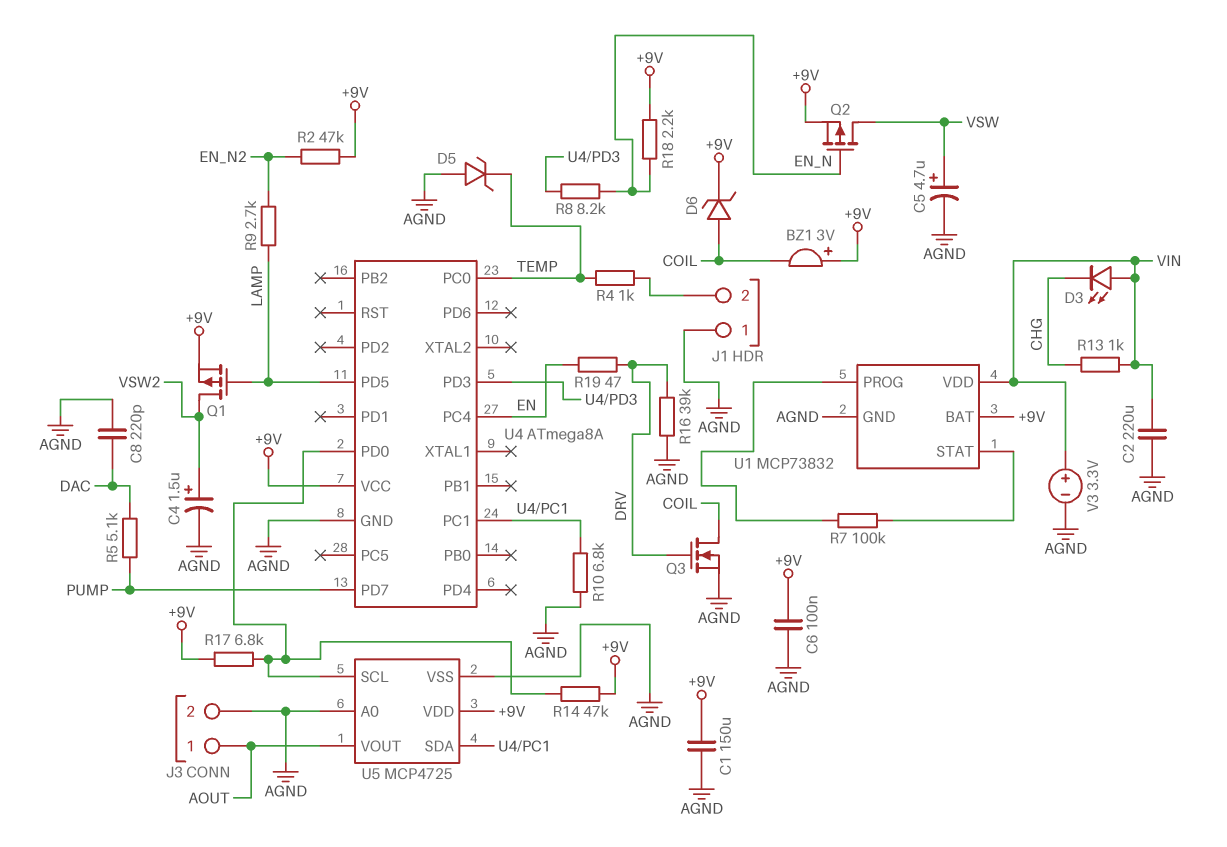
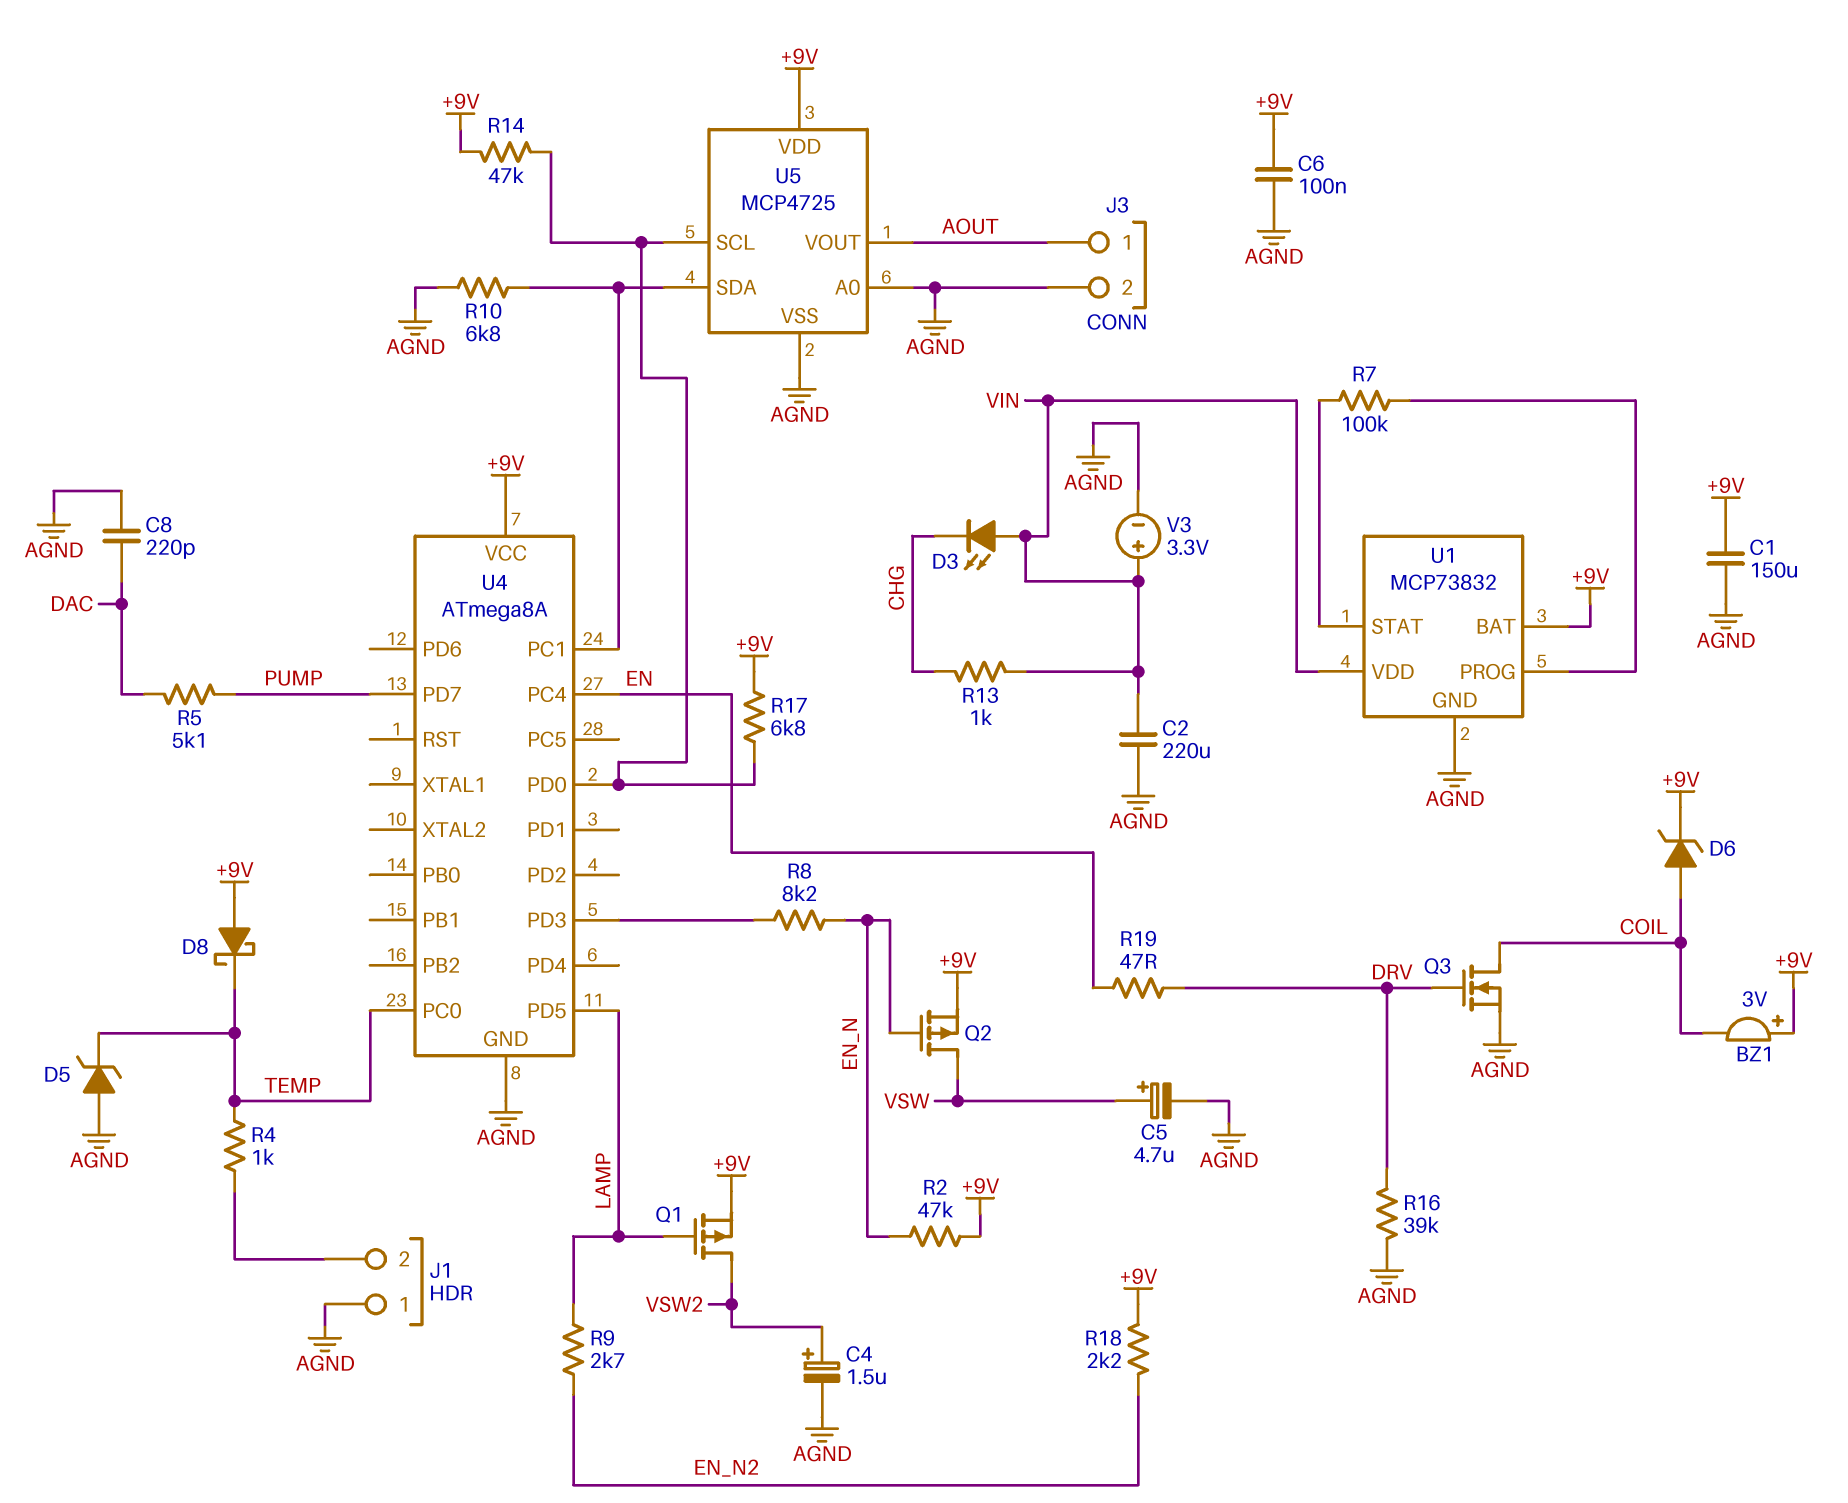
D8: none -> schottky (A +9V, K TEMP)
R2: 47k (+9V, EN_N2) -> 47k (+9V, EN_N)
R18: 2.2k (+9V, EN_N) -> 2.2k (+9V, EN_N2)

